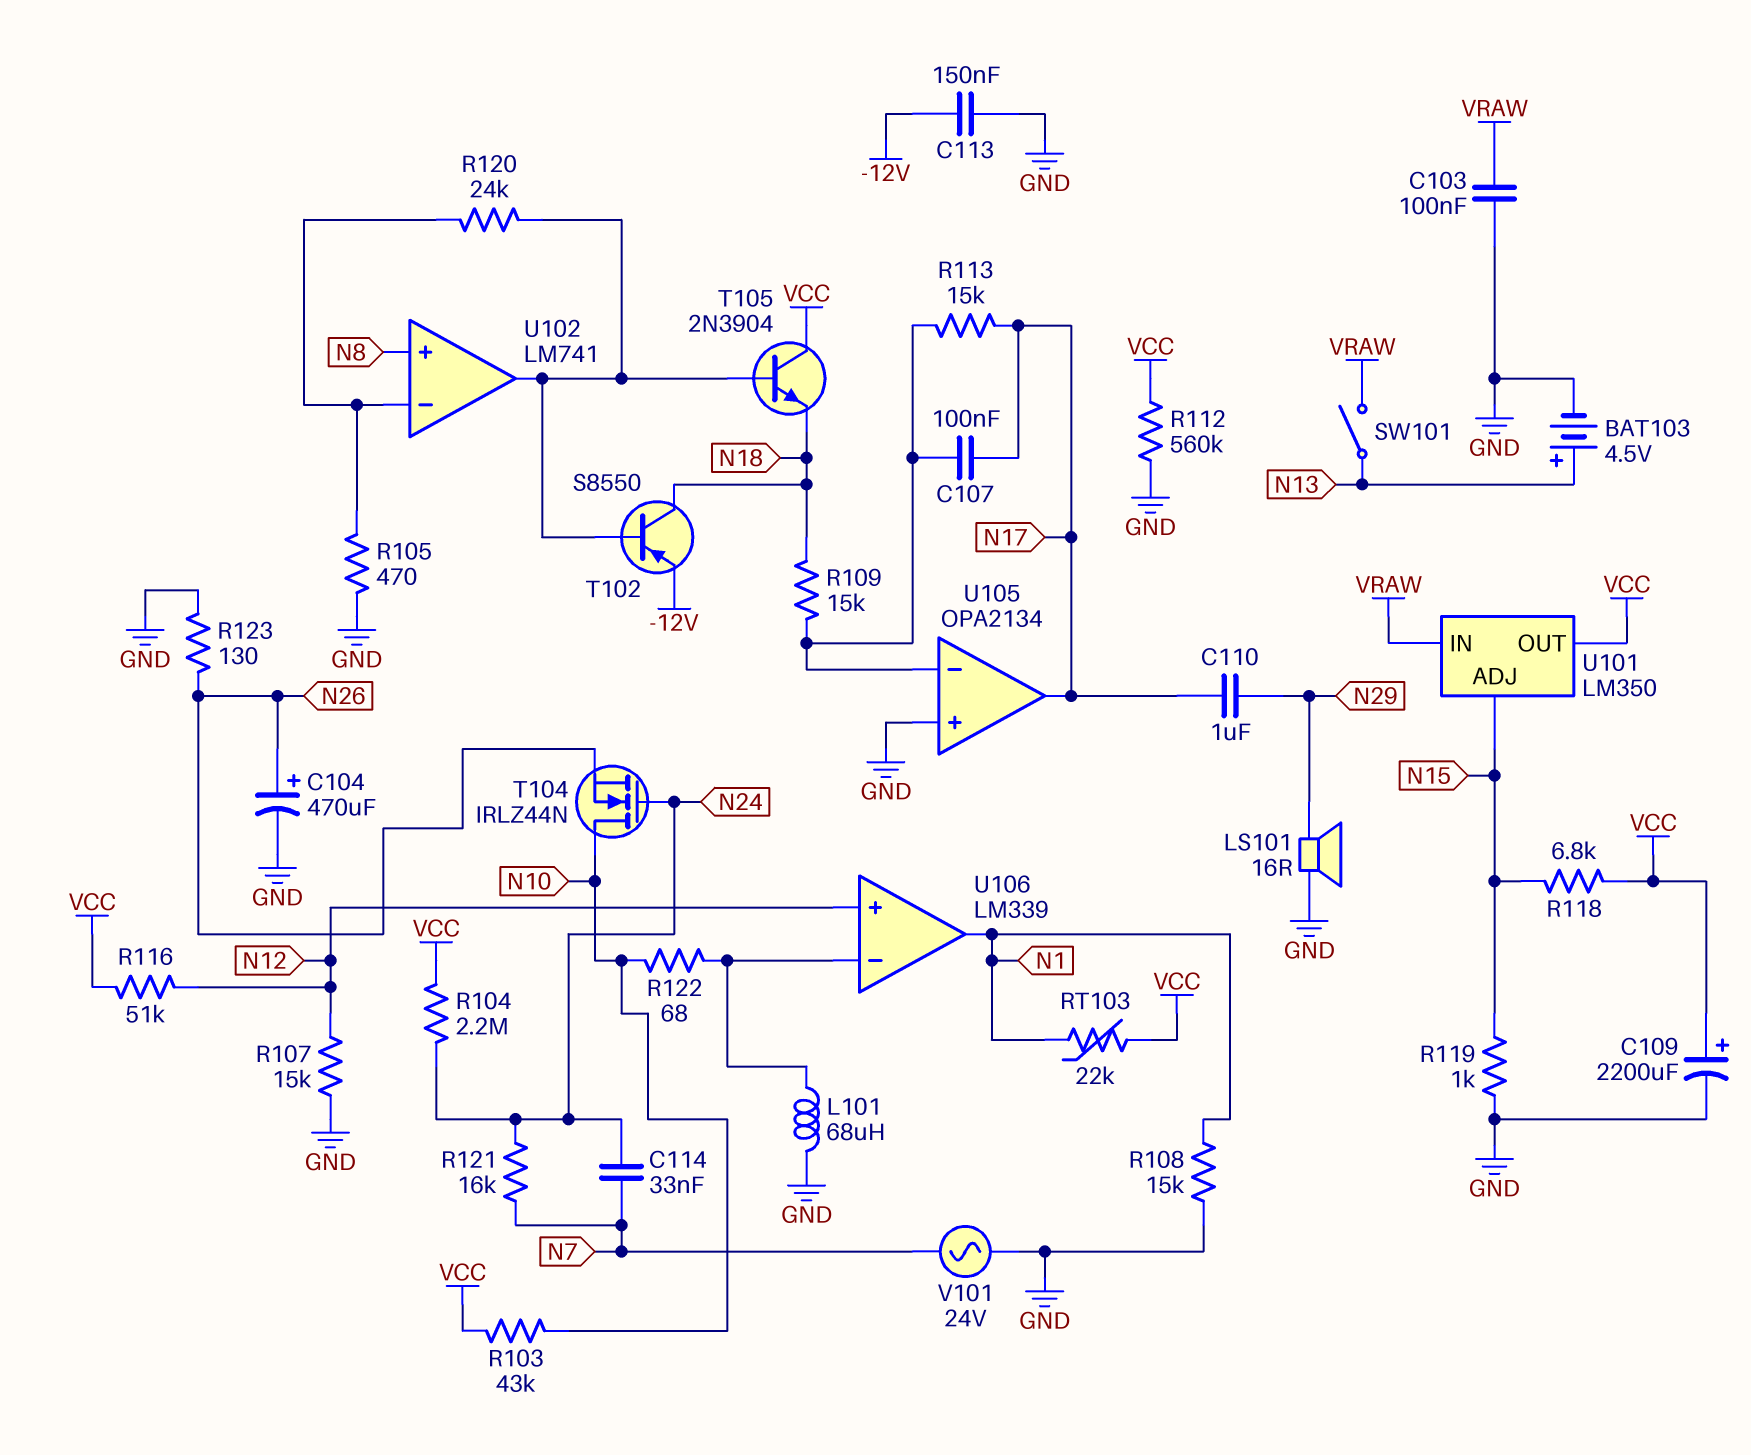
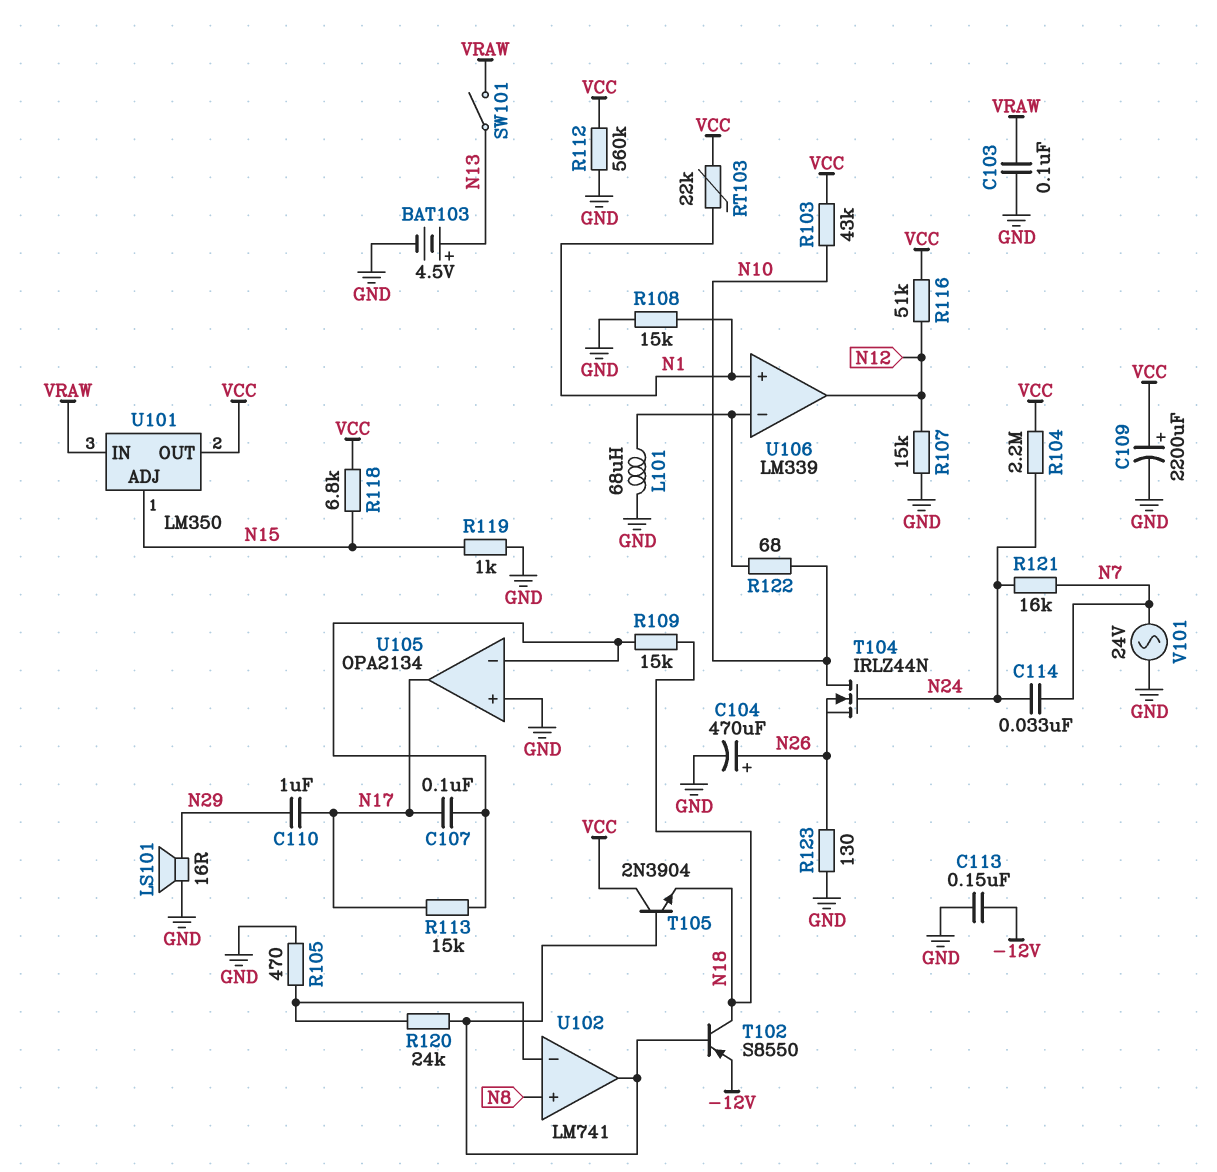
U106 pin in+: N12 -> N1
U106 pin out: N1 -> N12

